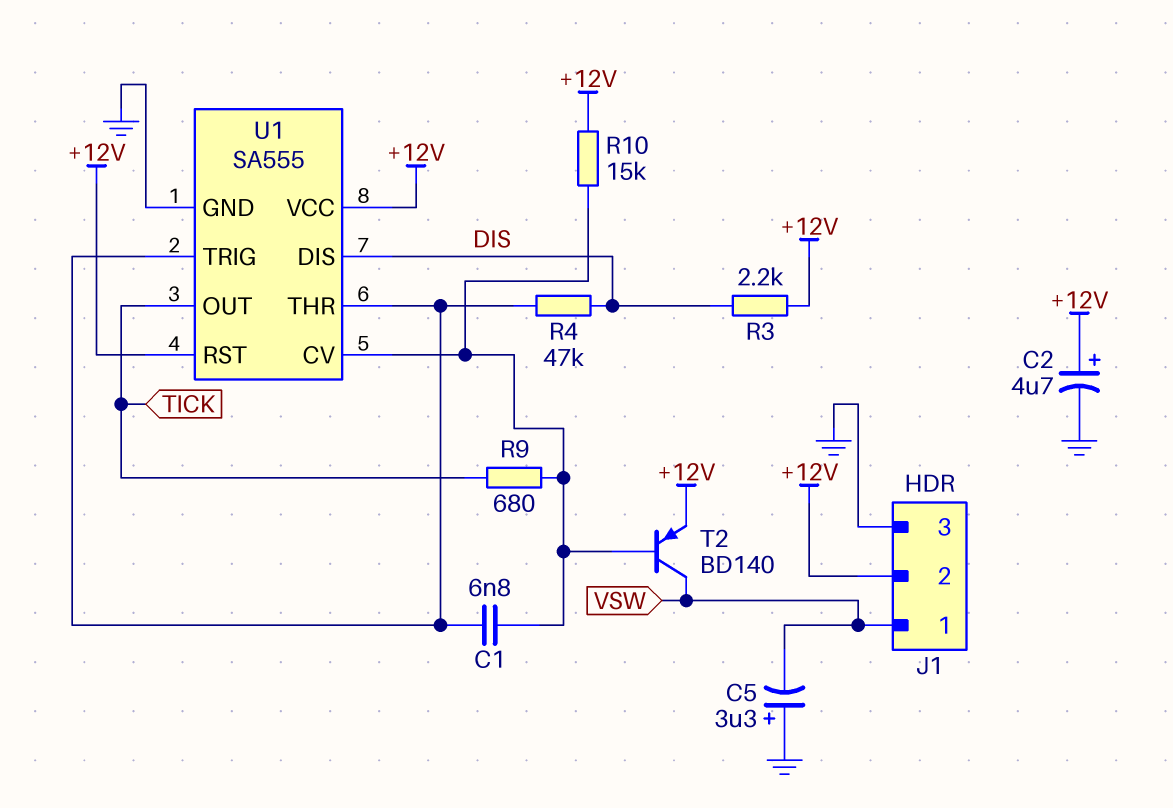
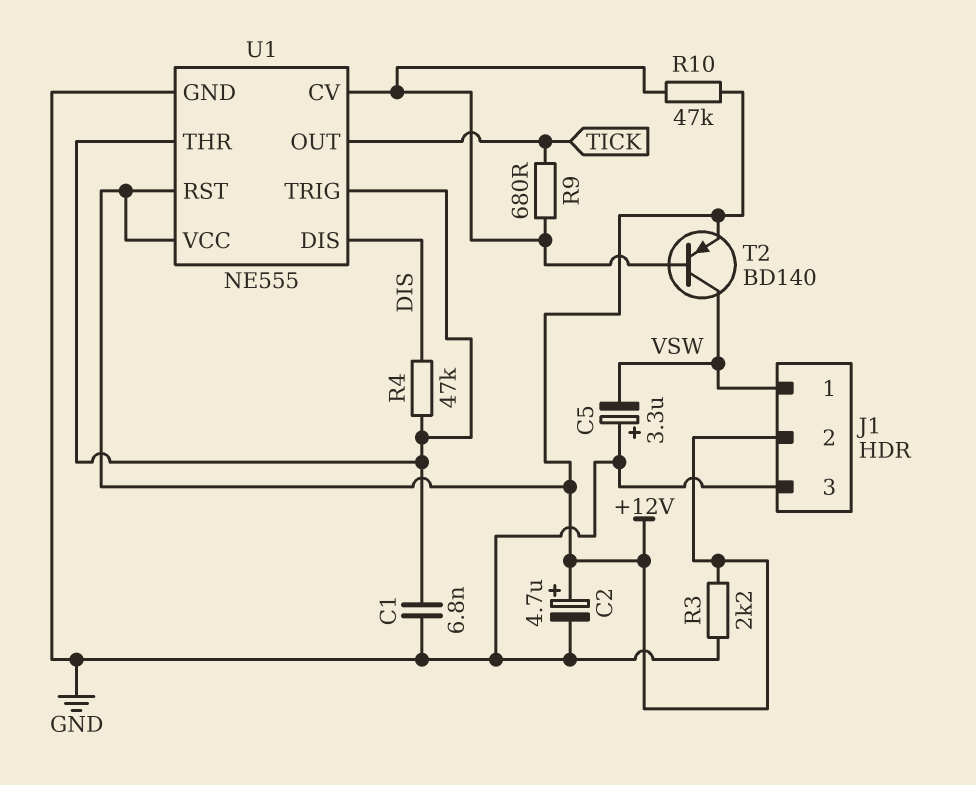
C1: 6.8nF (U1/CV, U1/THR) -> 6.8nF (GND, U1/THR)
R3: 2.2k (+12V, DIS) -> 2.2k (+12V, GND)
R10: 15k (+12V, U1/CV) -> 47k (+12V, U1/CV)
U1: SA555 -> NE555

